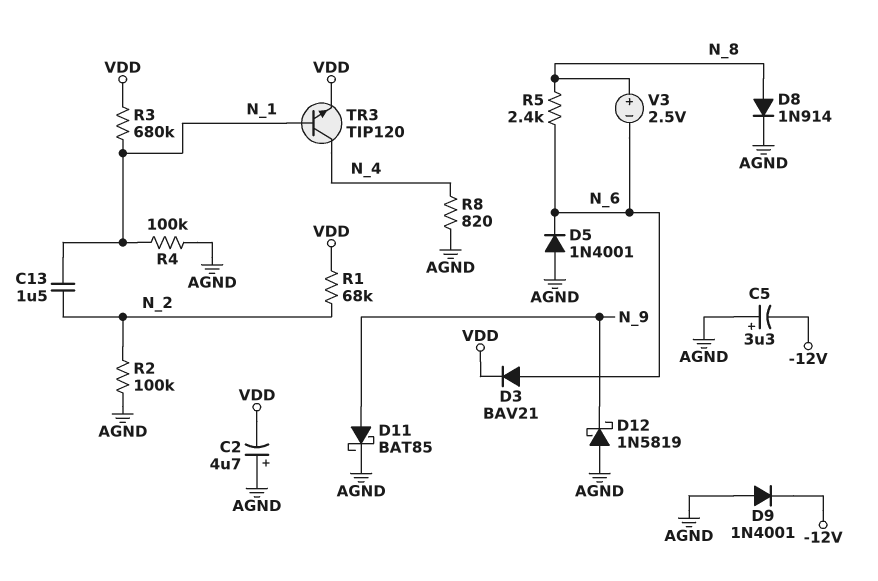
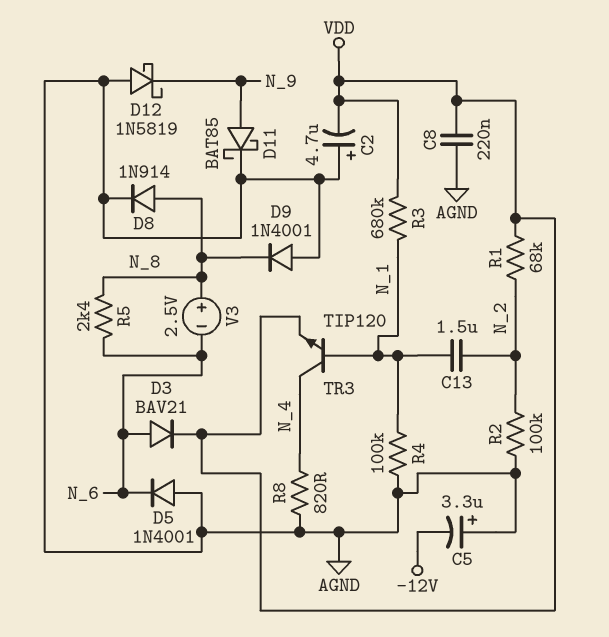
C8: none -> 220nF (AGND, VDD)
D9: diode 1N4001 (A AGND, K -12V) -> diode 1N4001 (A AGND, K N_8)

